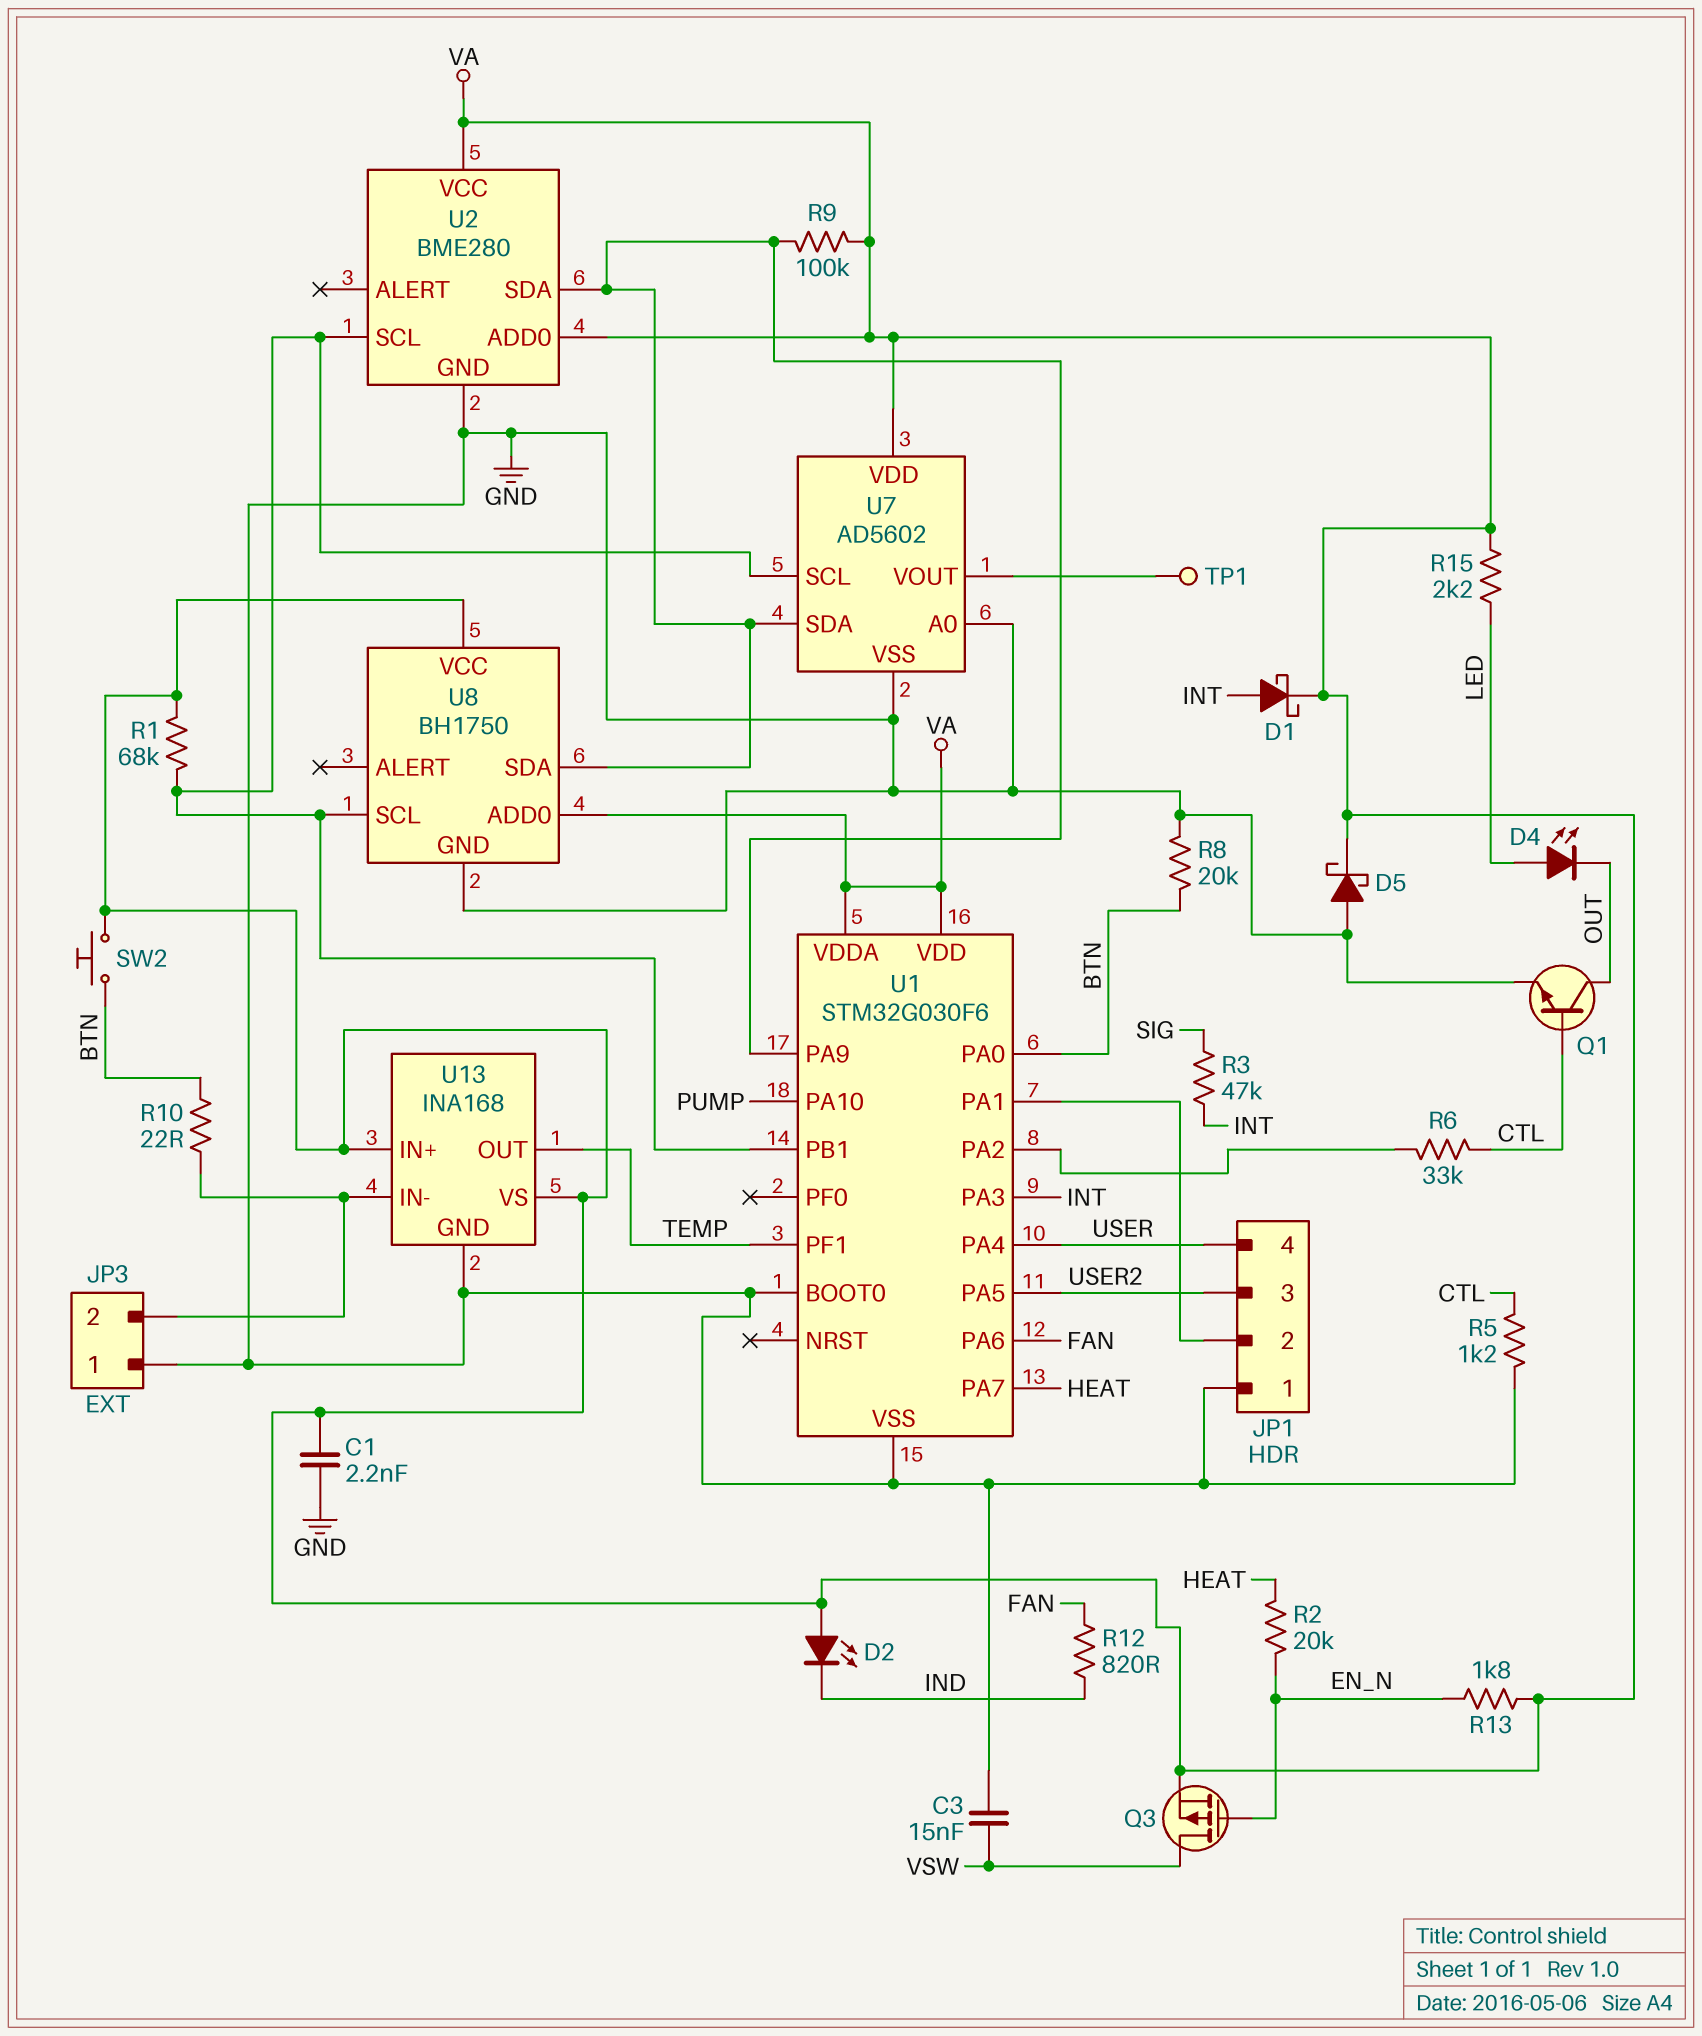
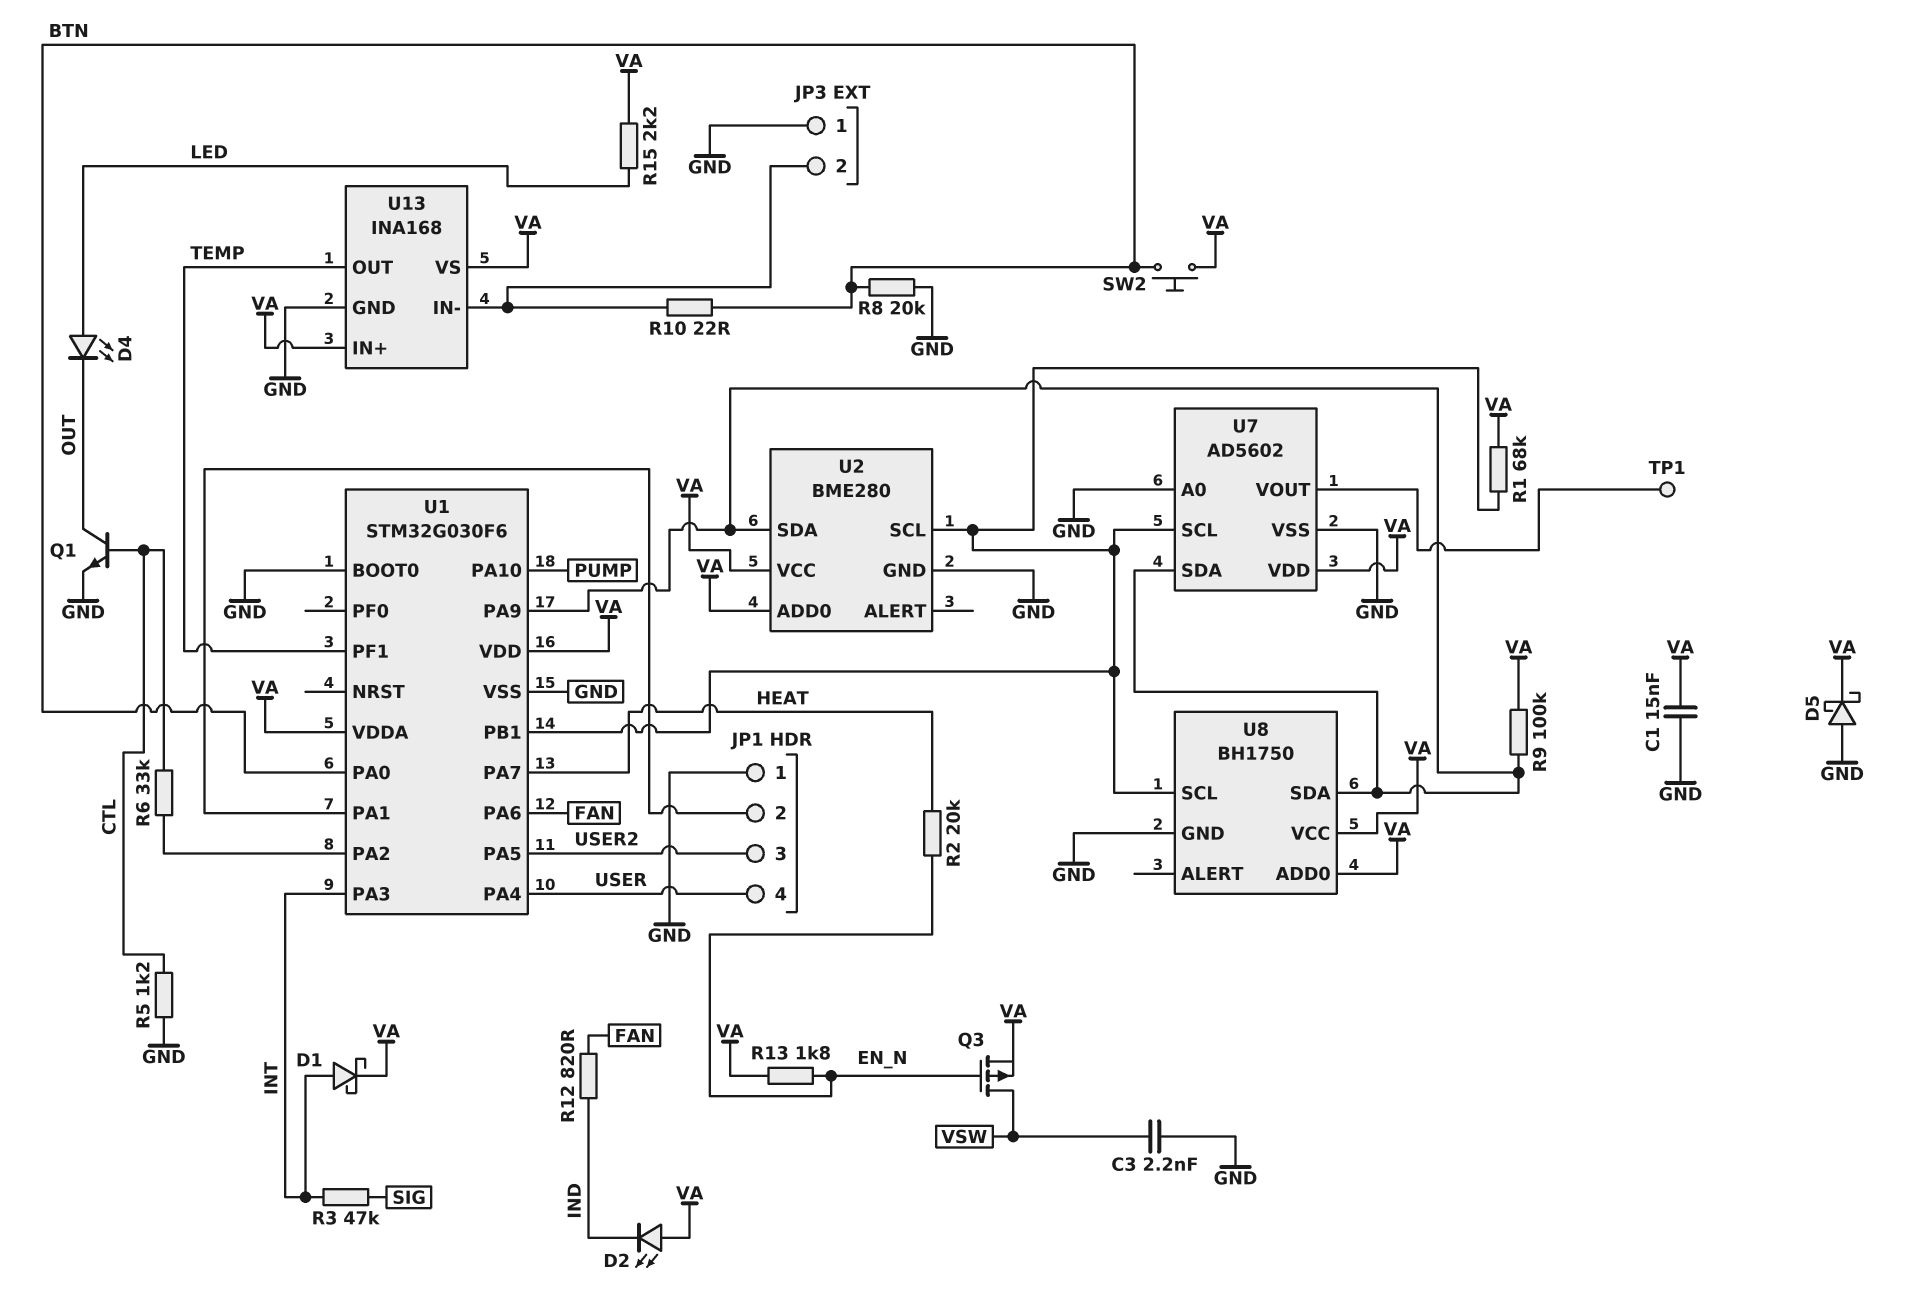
C1: 2.2nF (GND, VA) -> 15nF (GND, VA)
C3: 15nF (GND, VSW) -> 2.2nF (GND, VSW)

